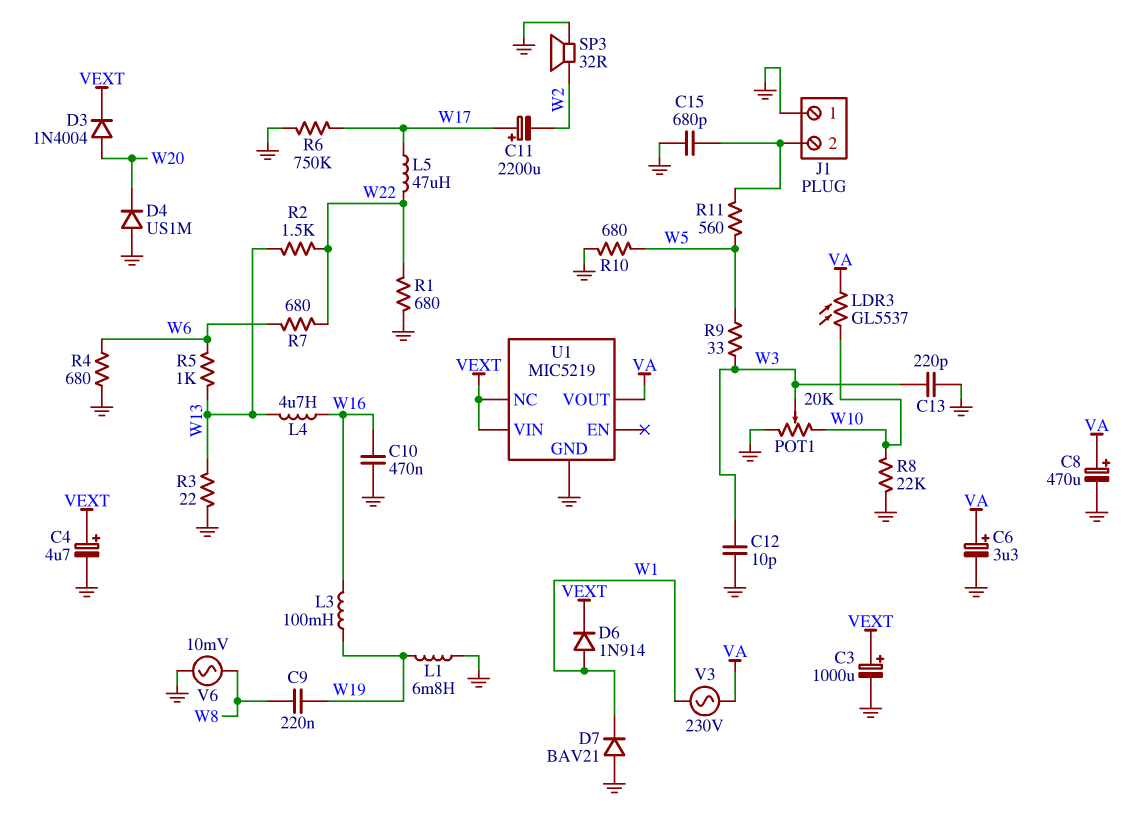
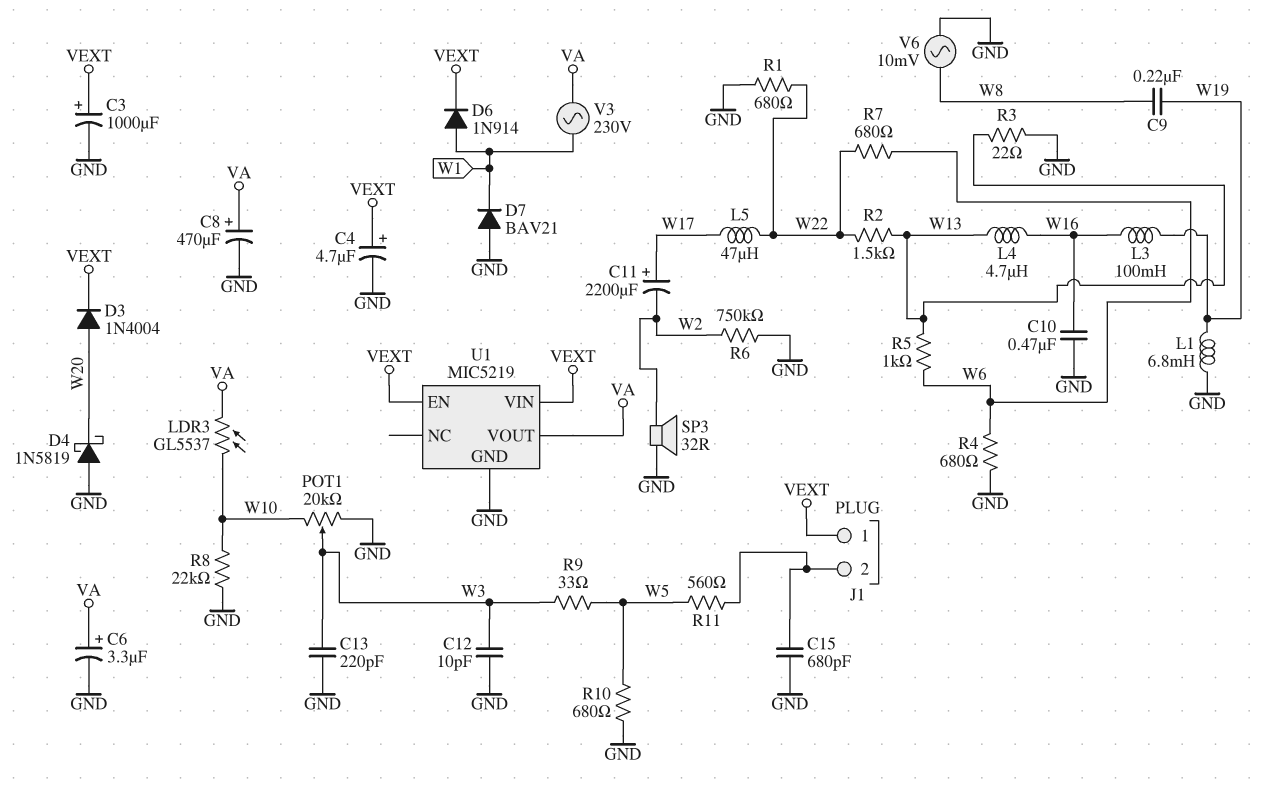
D4: diode US1M (A GND, K W20) -> schottky 1N5819 (A GND, K W20)
J1 pin 1: GND -> VEXT
R6: 750k (GND, W17) -> 750k (GND, W2)
U1 pin EN: none -> VEXT
U1 pin NC: VEXT -> none

